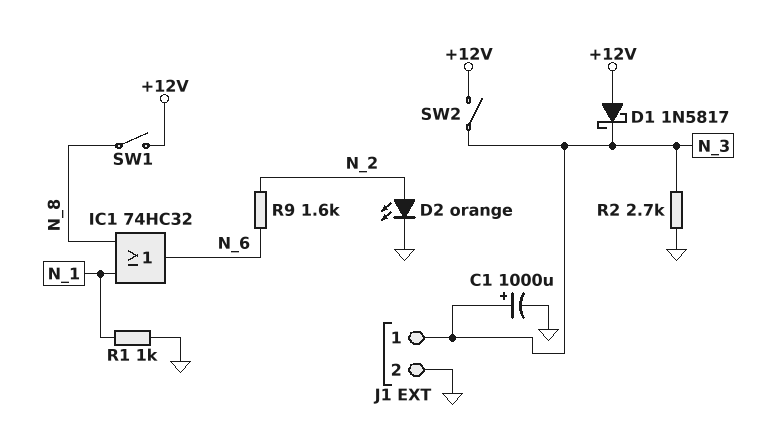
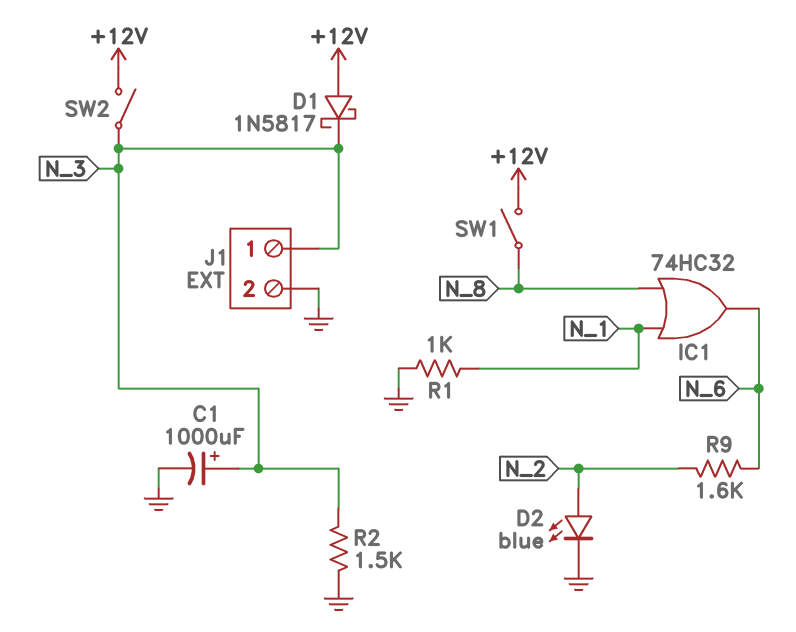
D2: LED orange (A N_2, K GND) -> LED blue (A N_2, K GND)
R2: 2.7k (GND, N_3) -> 1.5k (GND, N_3)

